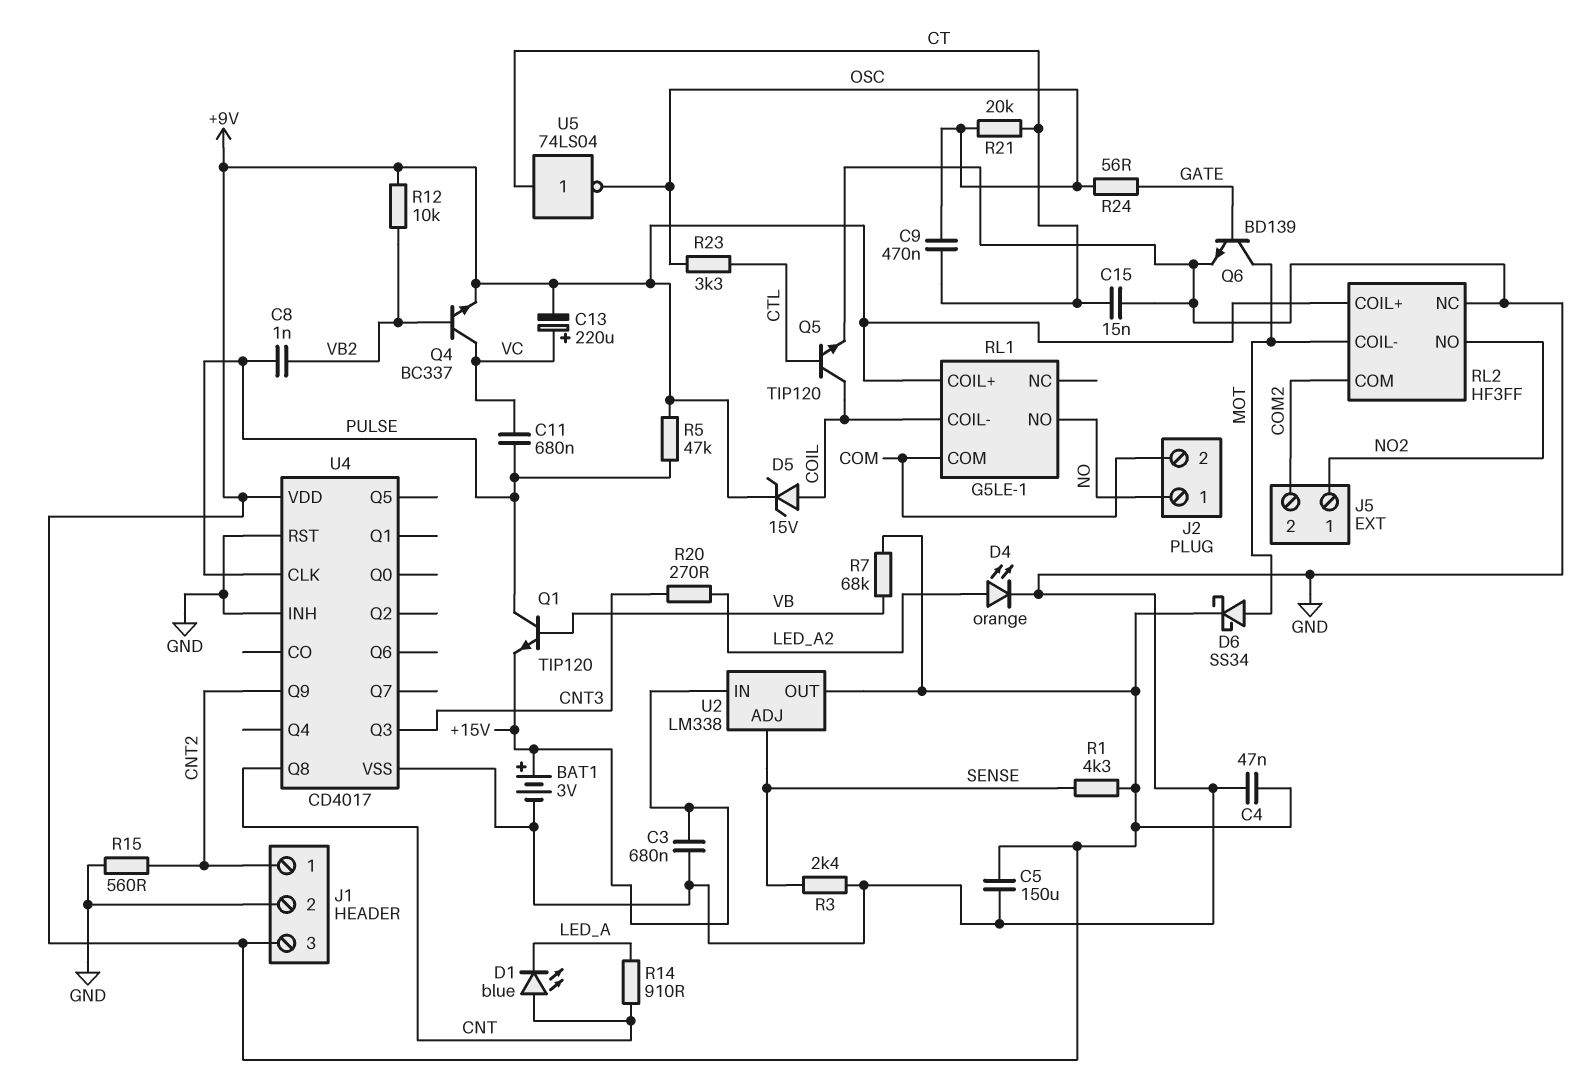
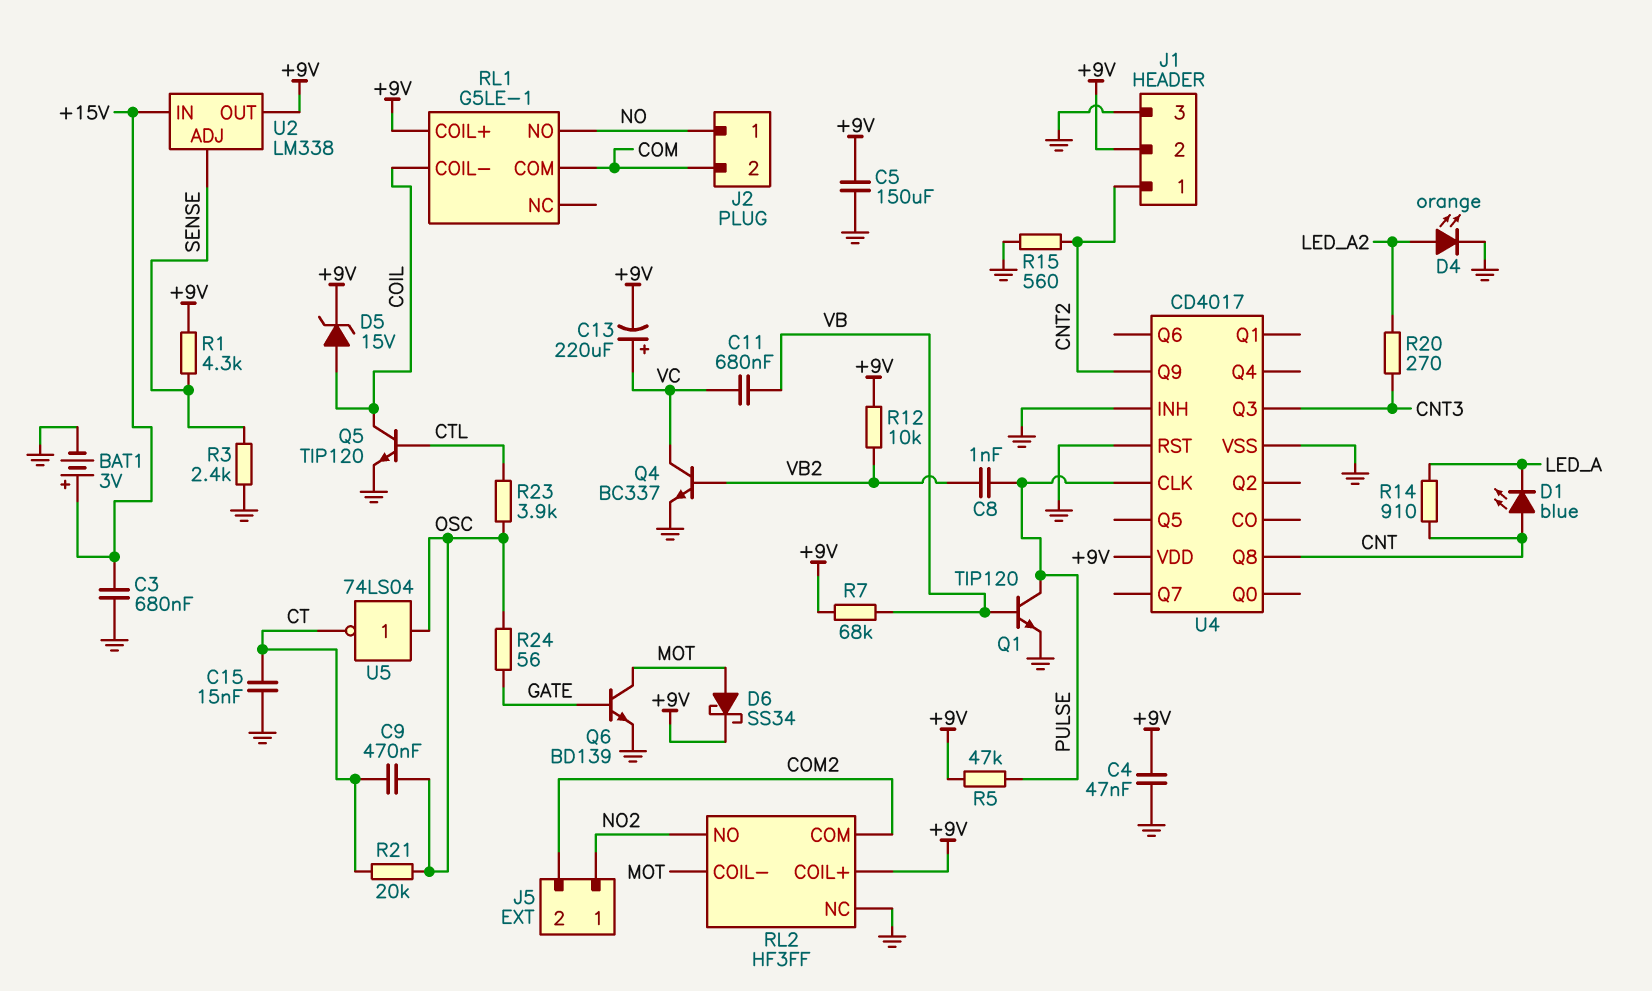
C11: 680nF (PULSE, VC) -> 680nF (VB, VC)
J1 pin 2: GND -> +9V
J1 pin 3: +9V -> GND
Q1: NPN TIP120 (B VB, C PULSE, E +15V) -> NPN TIP120 (B VB, C PULSE, E GND)
Q4: NPN BC337 (B VB2, C VC, E +9V) -> NPN BC337 (B VB2, C VC, E GND)
R23: 3.3k (CTL, OSC) -> 3.9k (CTL, OSC)
U5: NOT 74LS04 (in CT, out OSC) -> NOT 74LS04 (in OSC, out CT)

